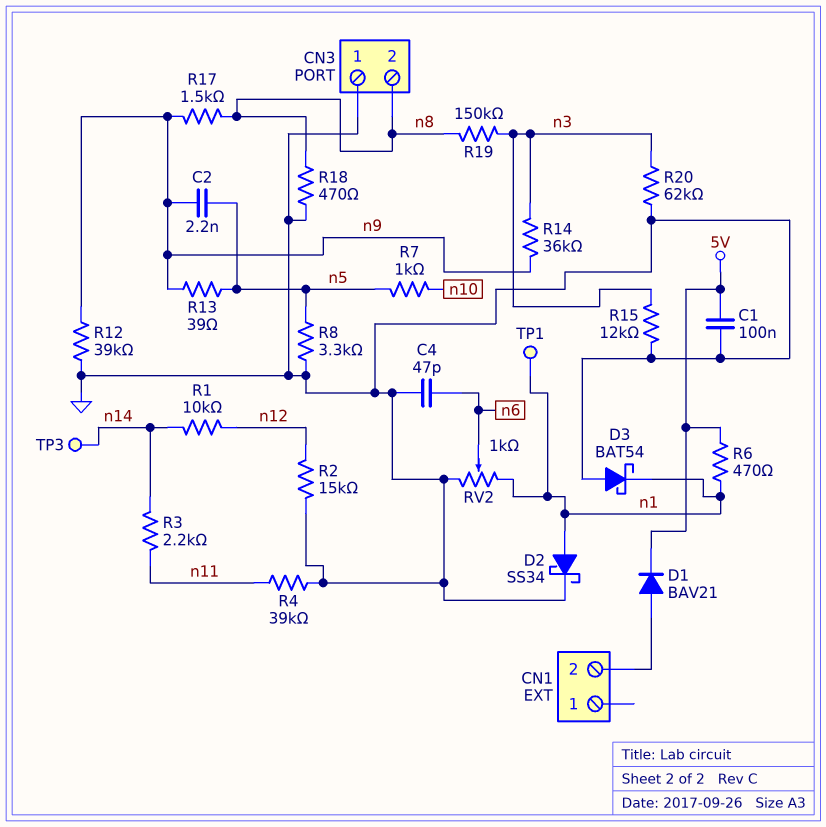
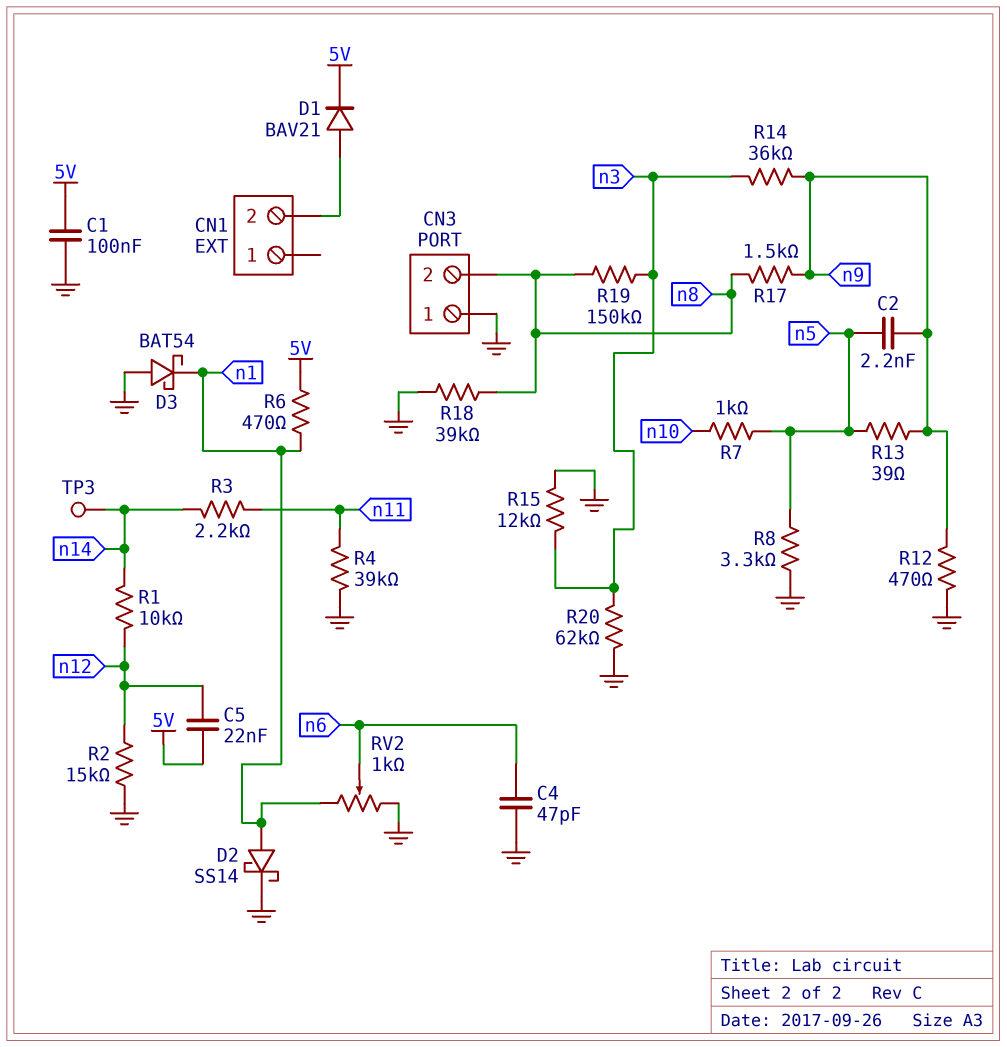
C5: none -> 22nF (5V, n12)
D2: schottky SS34 (A n1, K GND) -> schottky SS14 (A n1, K GND)
R12: 39k (GND, n9) -> 470 (GND, n9)
R18: 470 (GND, n8) -> 39k (GND, n8)
TP1: test point (n1) -> none

